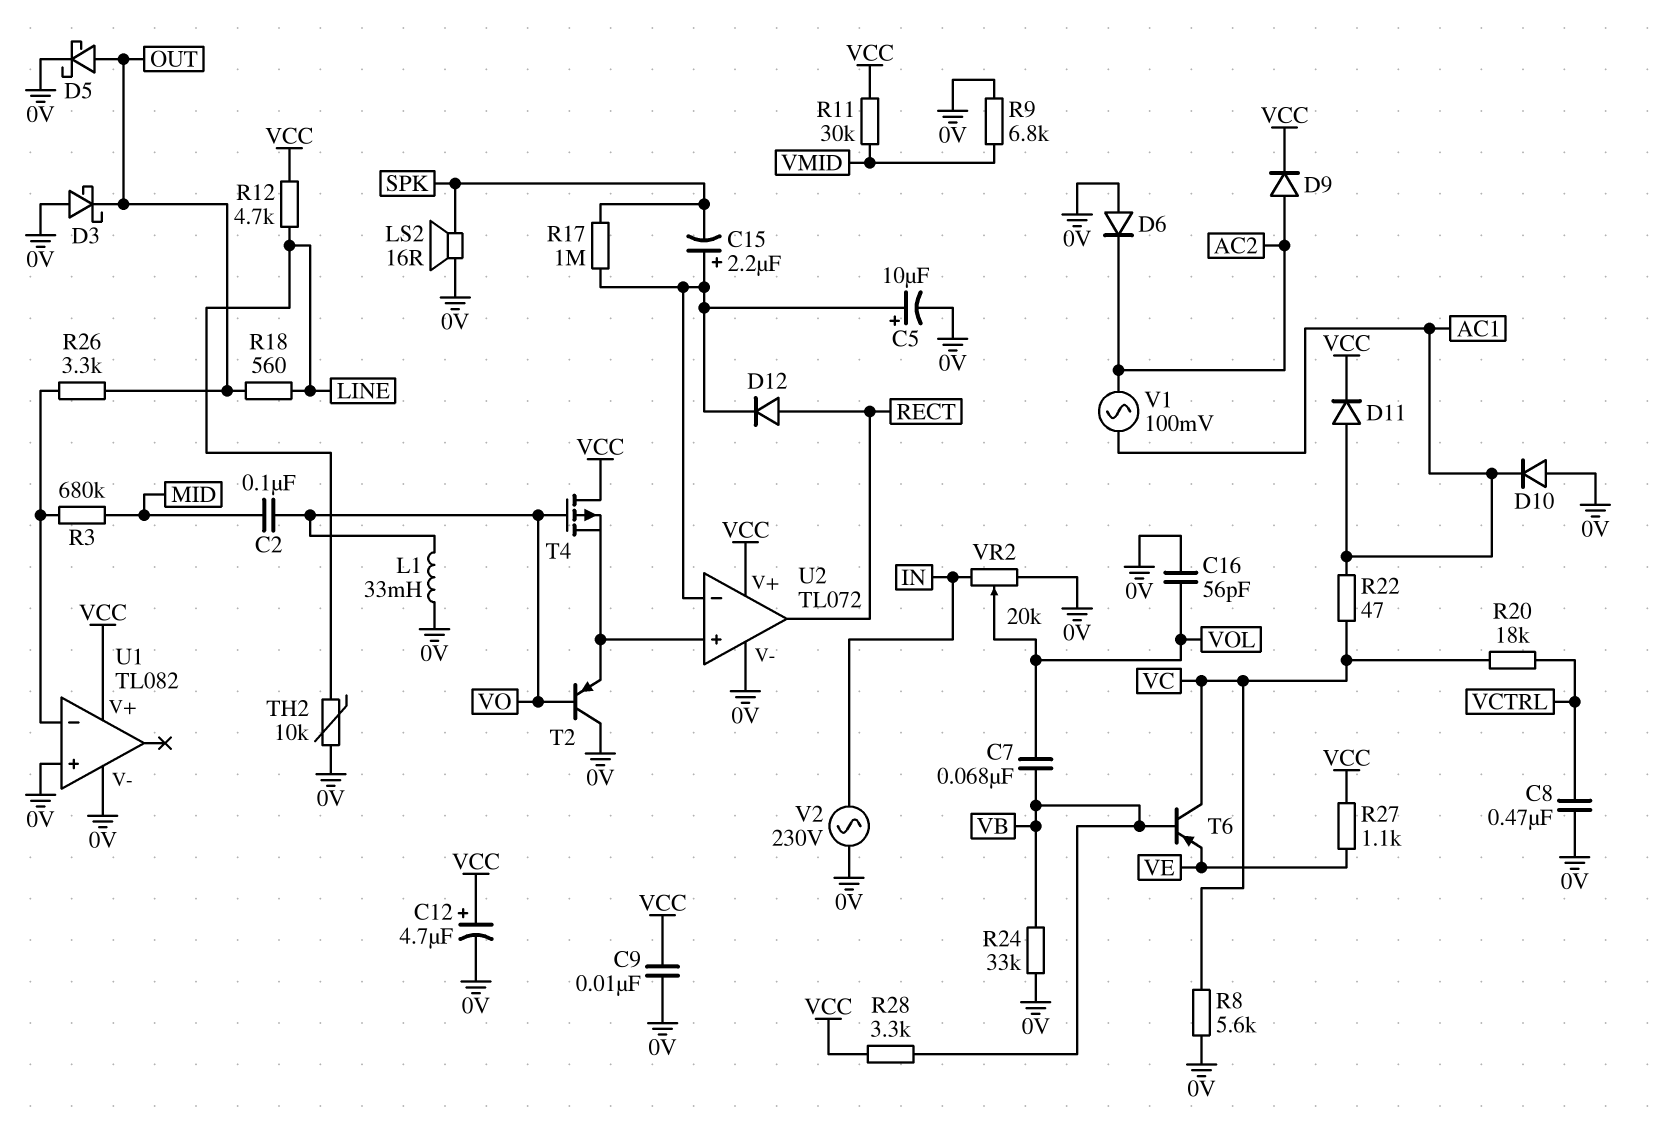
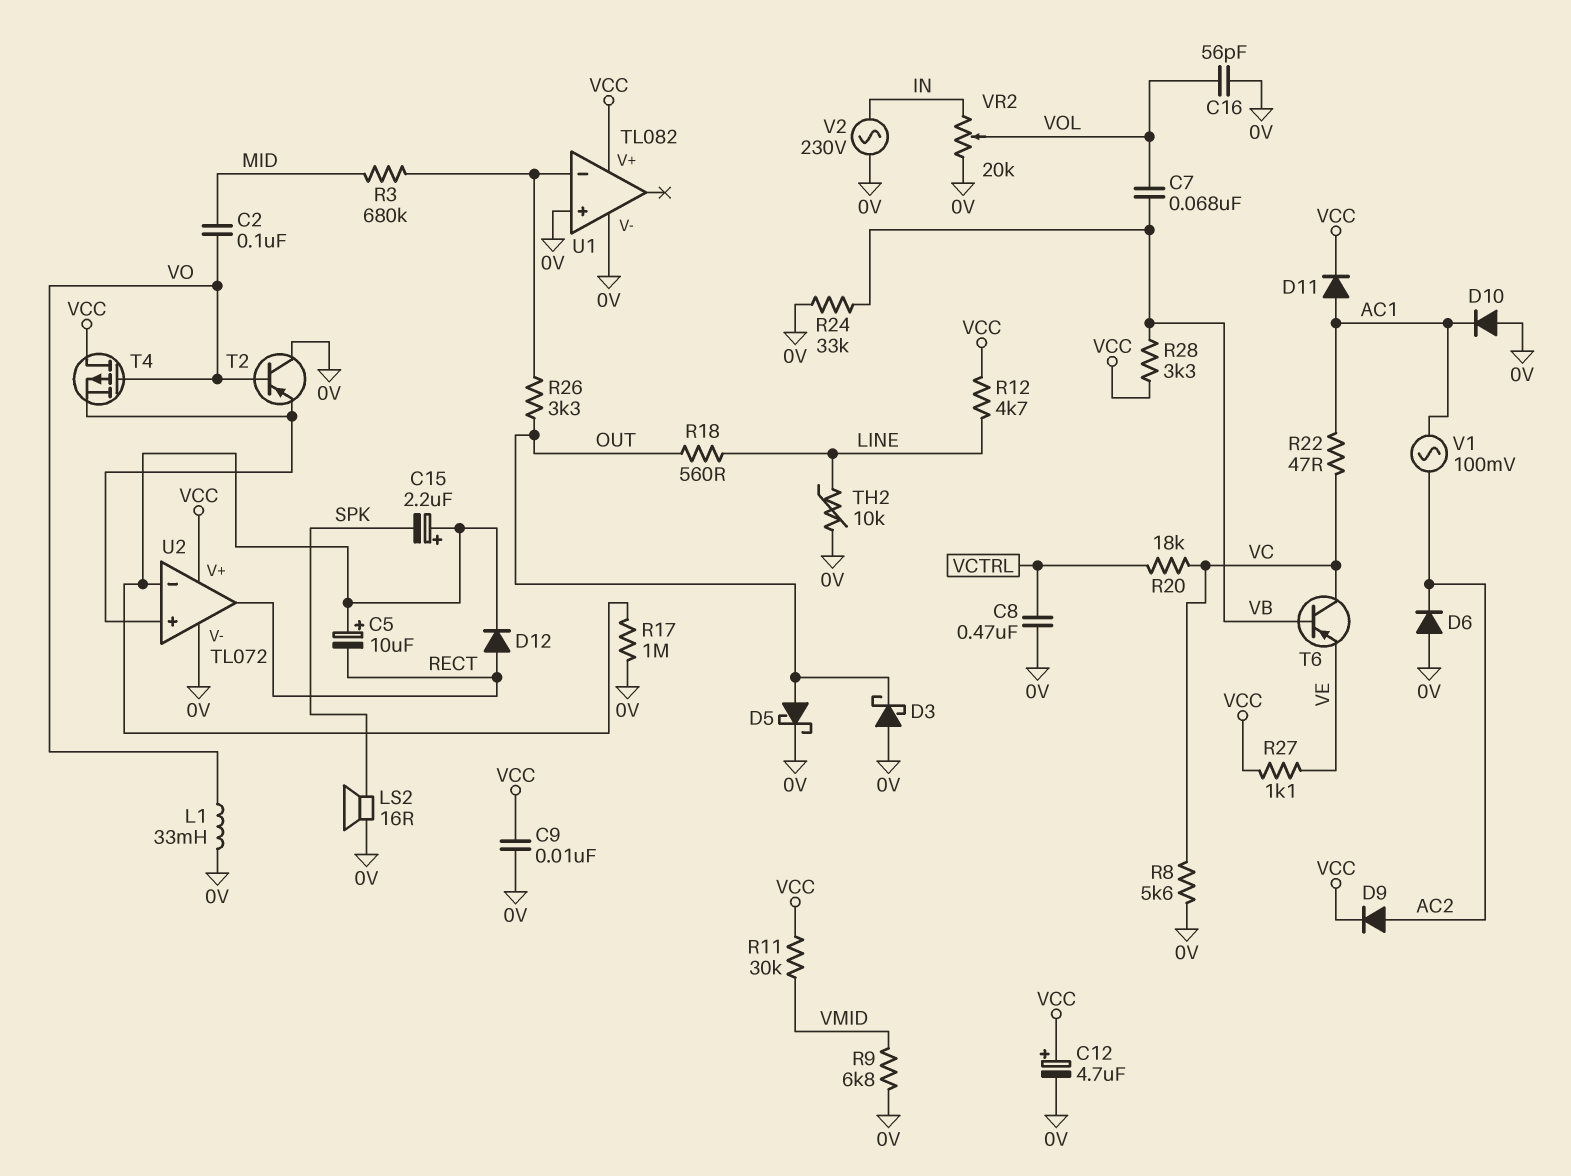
C5: 10uF (plus U2/in-, minus 0V) -> 10uF (plus U2/in-, minus RECT)
R17: 1M (SPK, U2/in-) -> 1M (0V, U2/in-)

